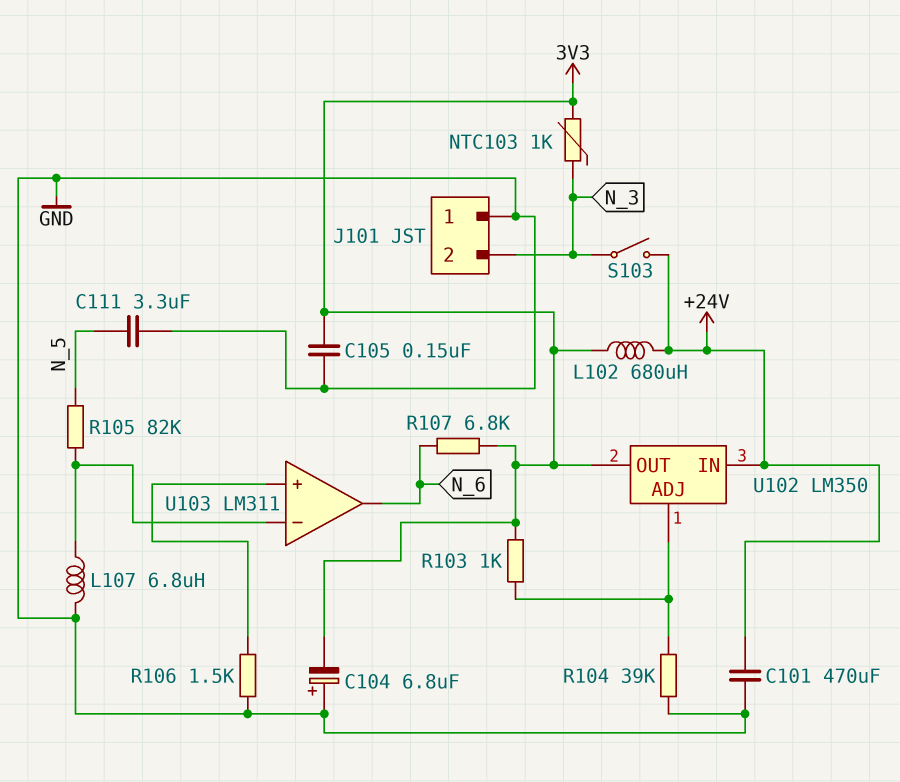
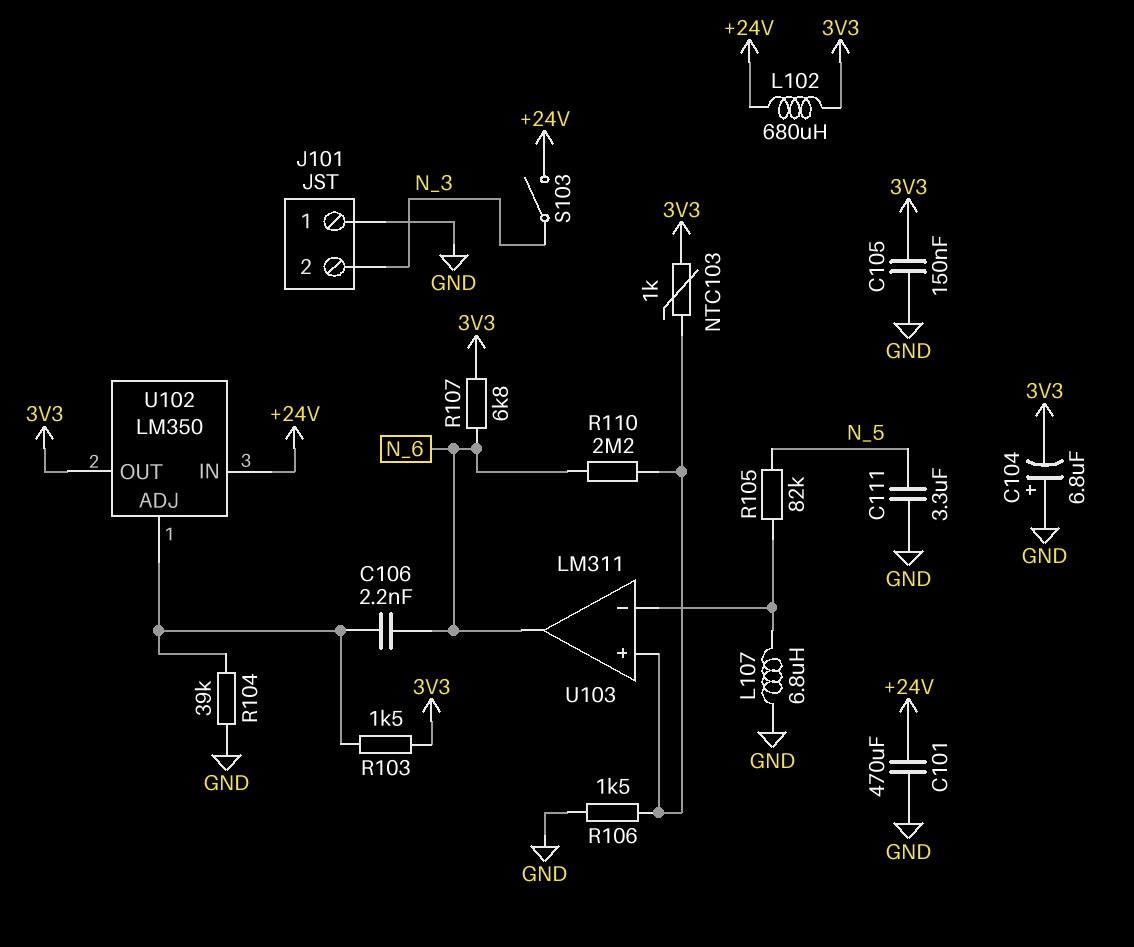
C106: none -> 2.2nF (N_6, U102/ADJ)
NTC103: 1k (3V3, N_3) -> 1k (3V3, U103/in+)
R103: 1k (3V3, U102/ADJ) -> 1.5k (3V3, U102/ADJ)
R110: none -> 2.2M (N_6, U103/in+)

